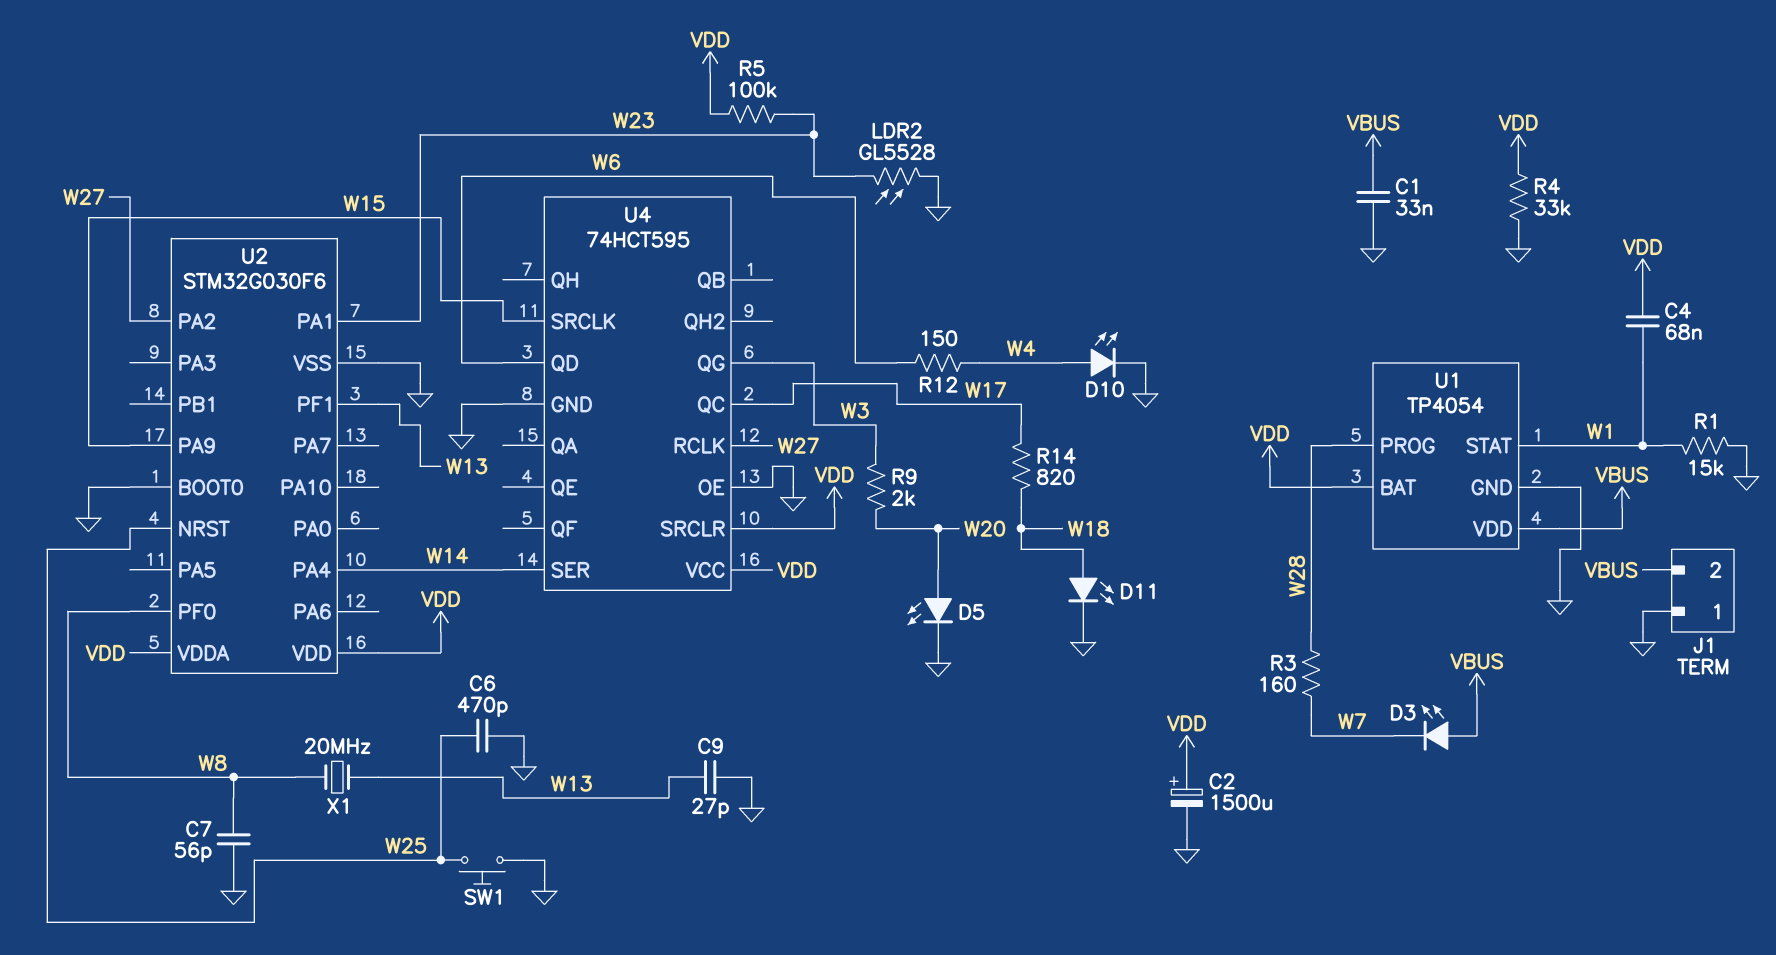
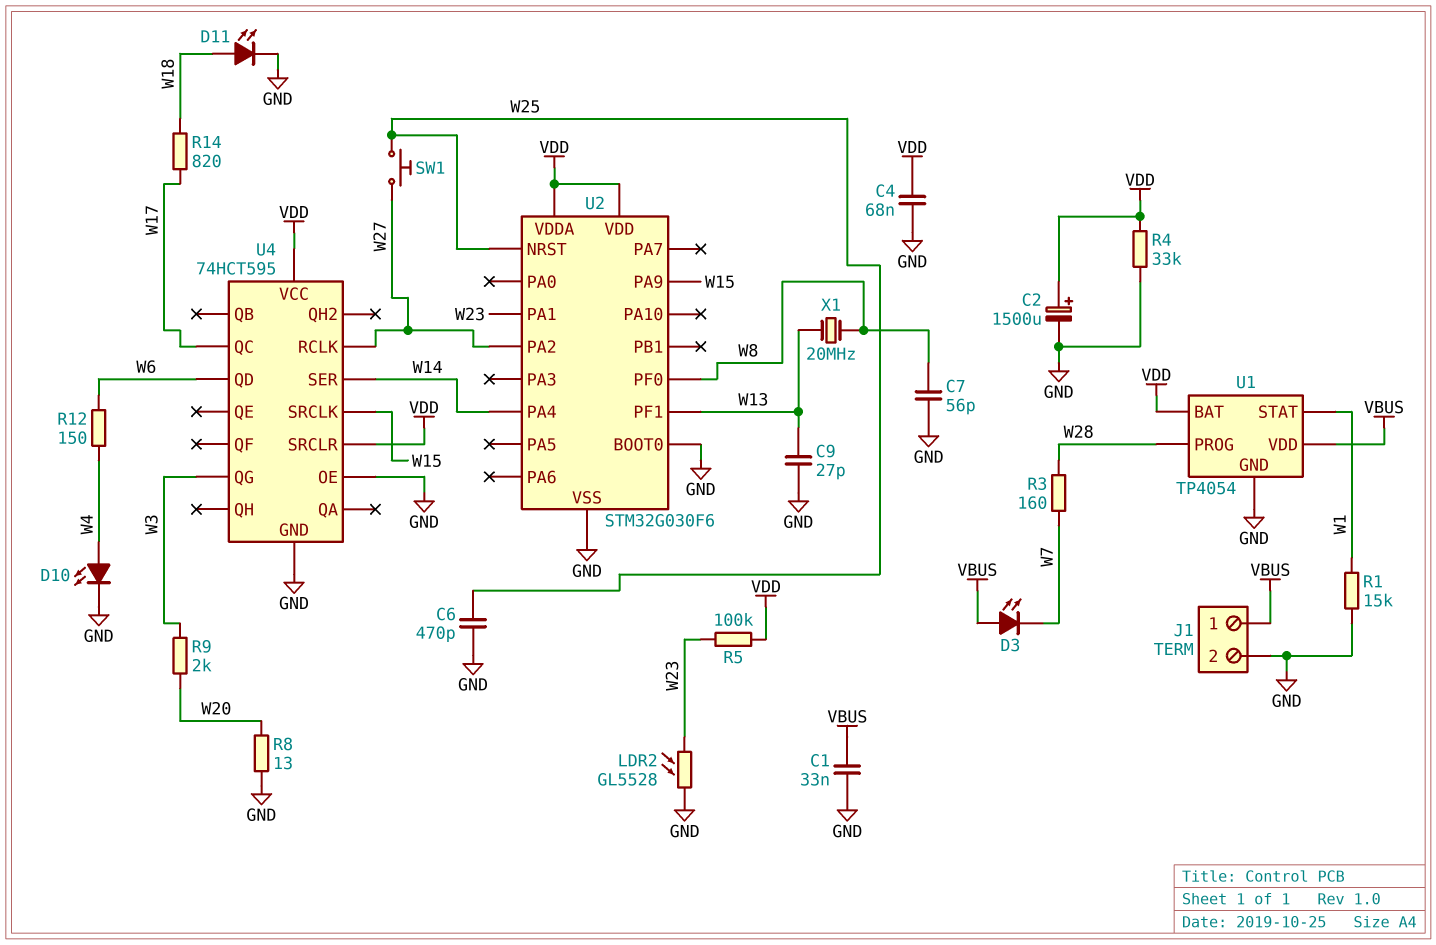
C4: 68nF (VDD, W1) -> 68nF (GND, VDD)
D5: LED (A W20, K GND) -> none
J1 pin 1: GND -> VBUS
J1 pin 2: VBUS -> GND
R8: none -> 13 (GND, W20)
SW1: button (GND, W25) -> button (W25, W27)

